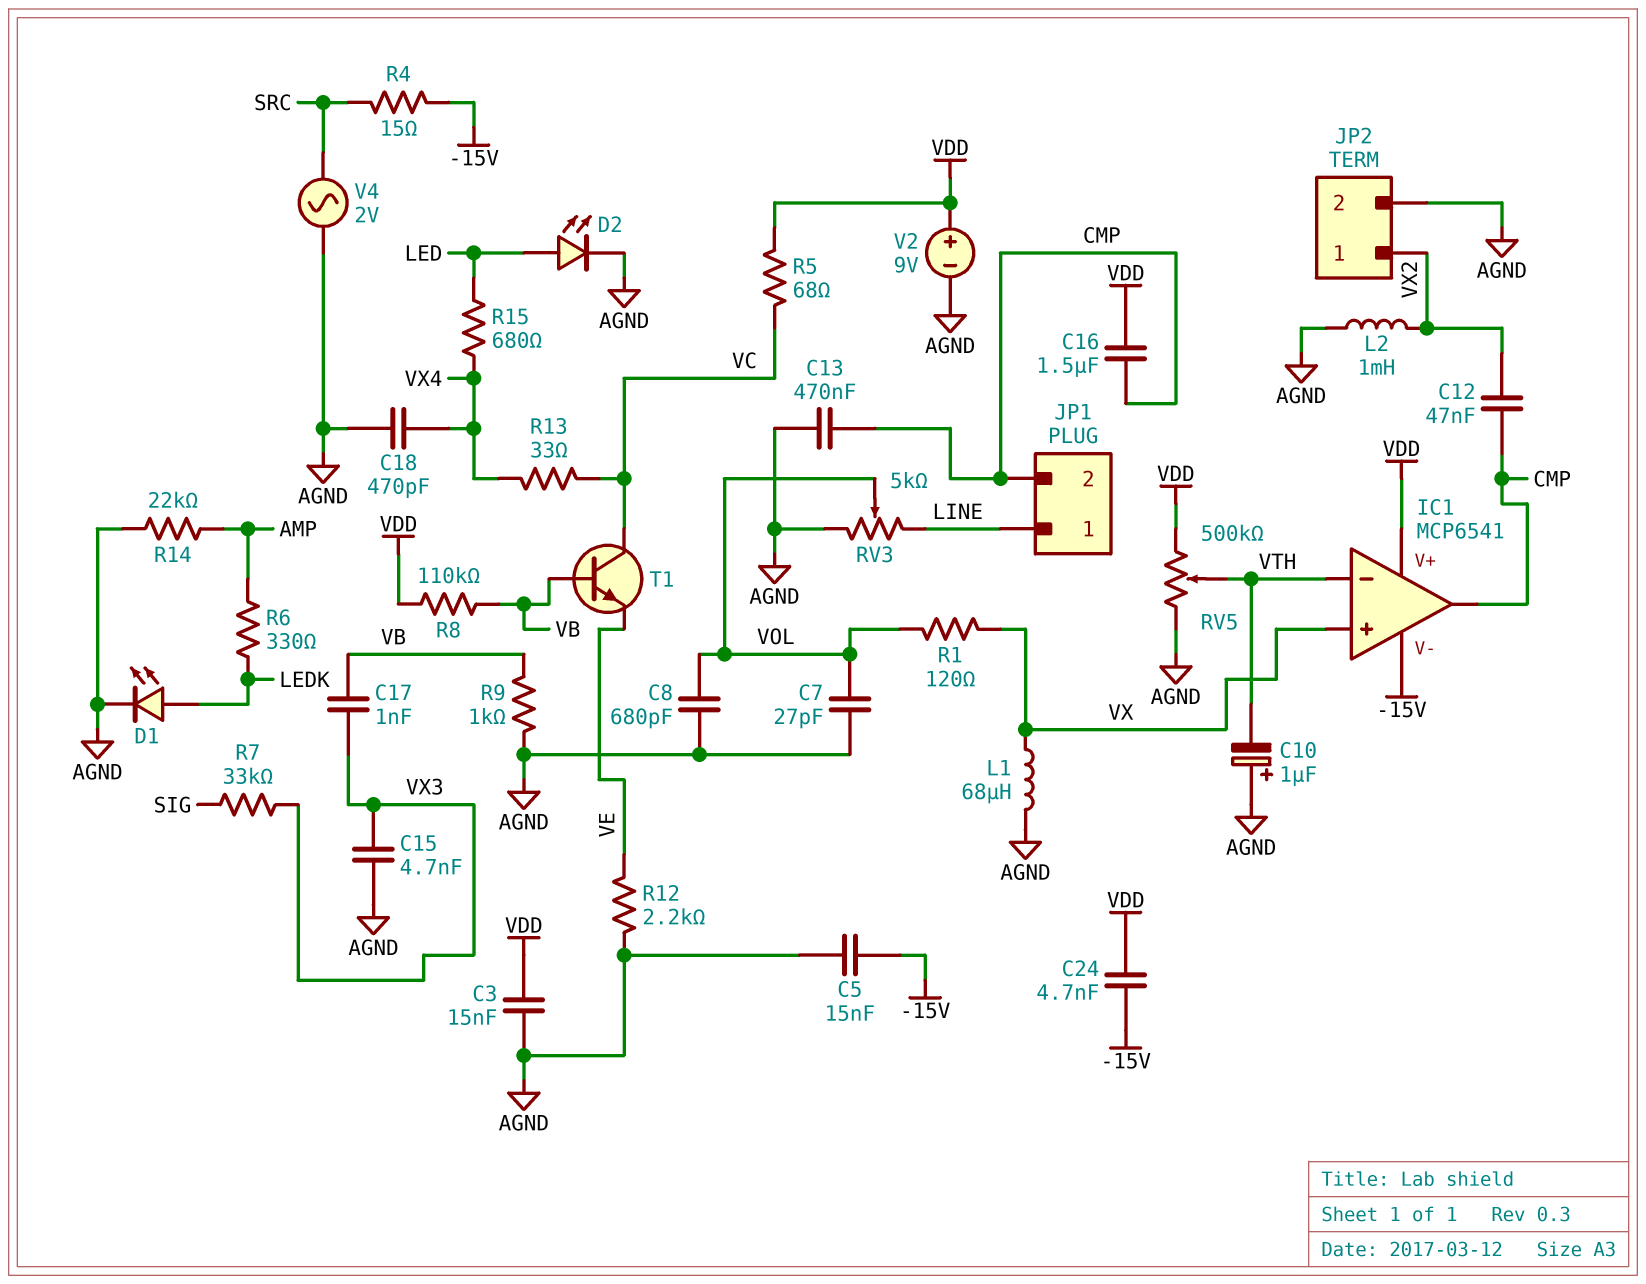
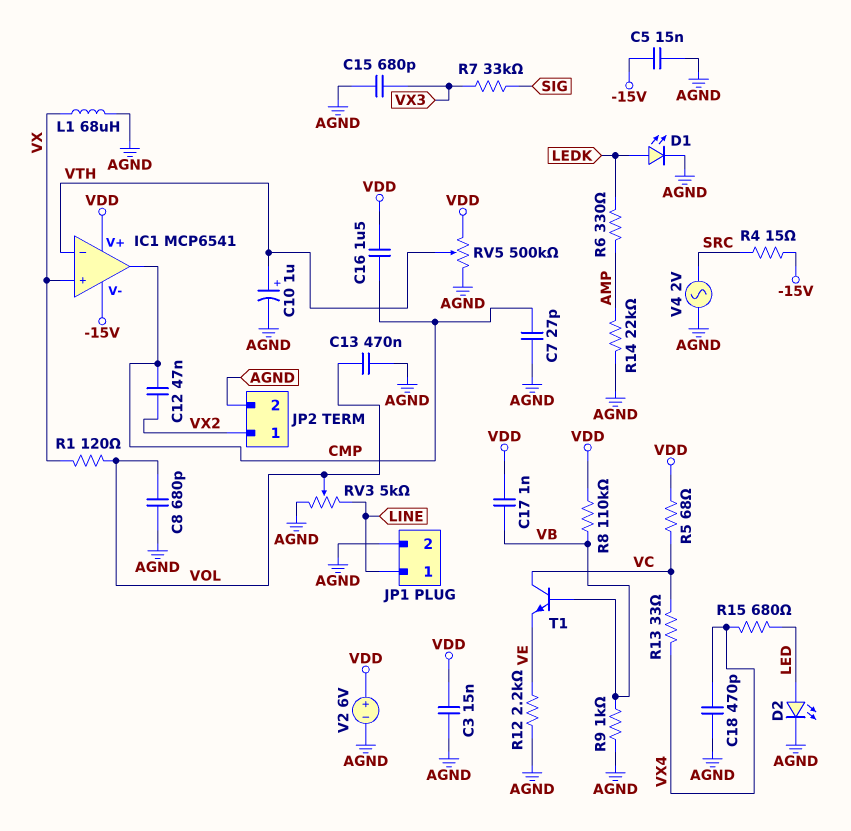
C7: 27pF (AGND, VOL) -> 27pF (AGND, CMP)
C10: 1uF (plus AGND, minus VTH) -> 1uF (plus VTH, minus AGND)
C13: 470nF (AGND, CMP) -> 470nF (AGND, VOL)
C15: 4.7nF (AGND, VX3) -> 680pF (AGND, VX3)
C17: 1nF (VB, VX3) -> 1nF (VB, VDD)
C24: 4.7nF (-15V, VDD) -> none
JP1 pin 2: CMP -> AGND
L2: 1mH (AGND, VX2) -> none
V2: 9V (plus VDD, minus AGND) -> 6V (plus VDD, minus AGND)

